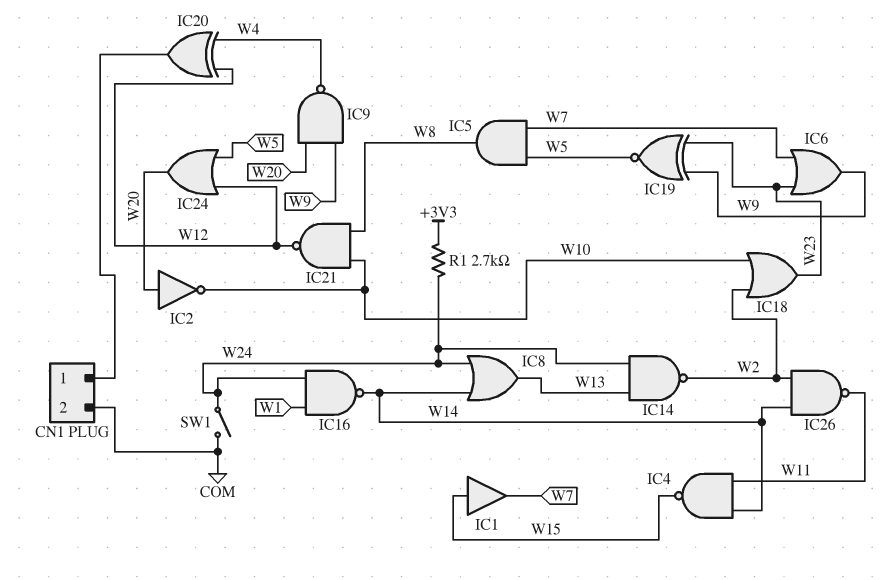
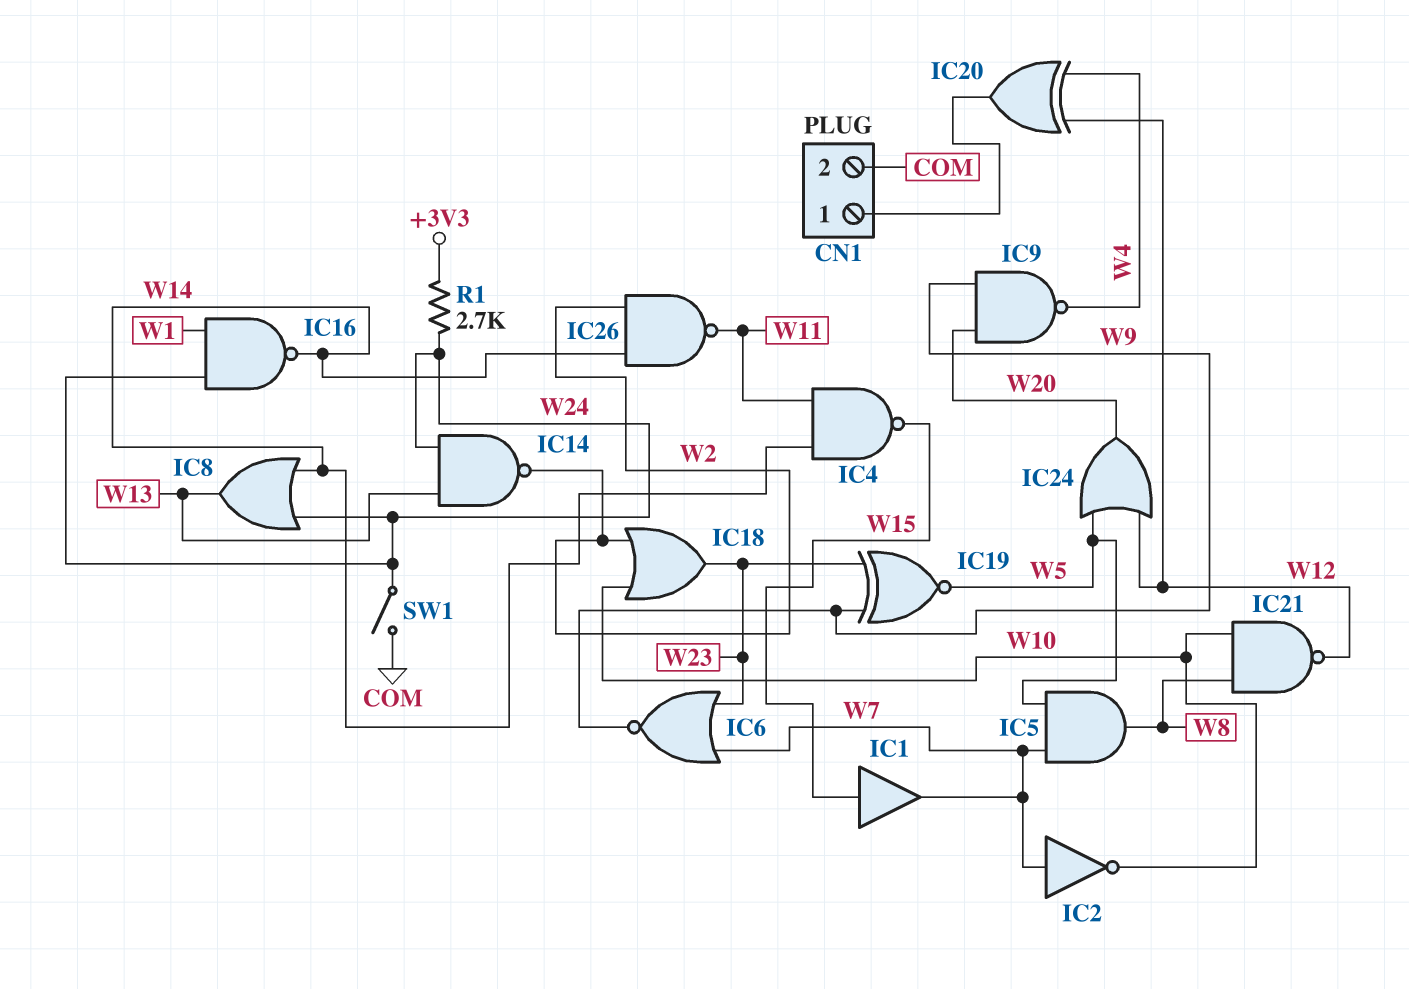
IC2: NOT (in W20, out W10) -> NOT (in W7, out W10)
IC6: OR (in W7, in W23, out W9) -> NOR (in W7, in W23, out W9)

